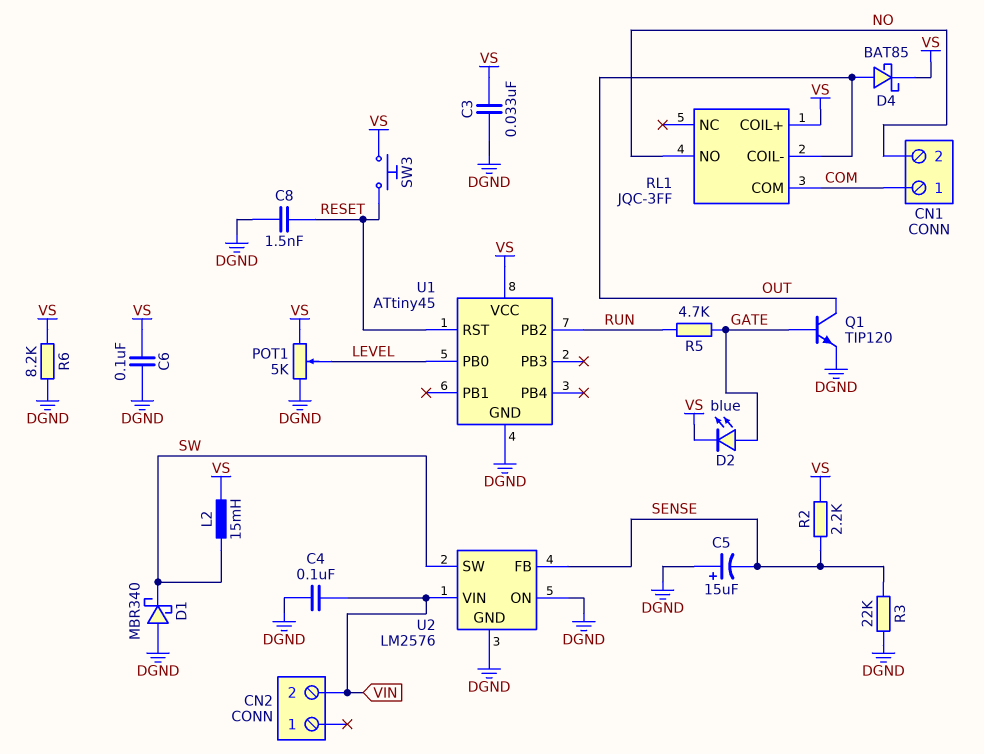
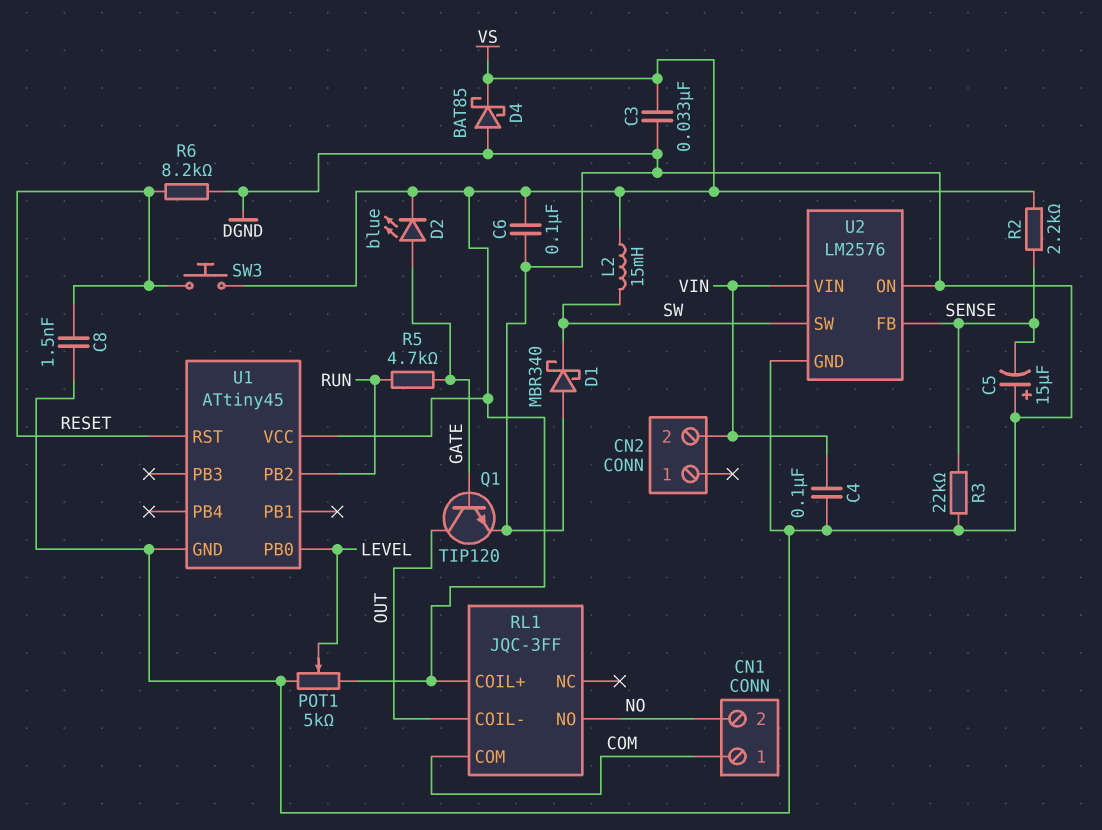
D4: schottky BAT85 (A OUT, K VS) -> schottky BAT85 (A DGND, K VS)
R6: 8.2k (DGND, VS) -> 8.2k (DGND, RESET)

